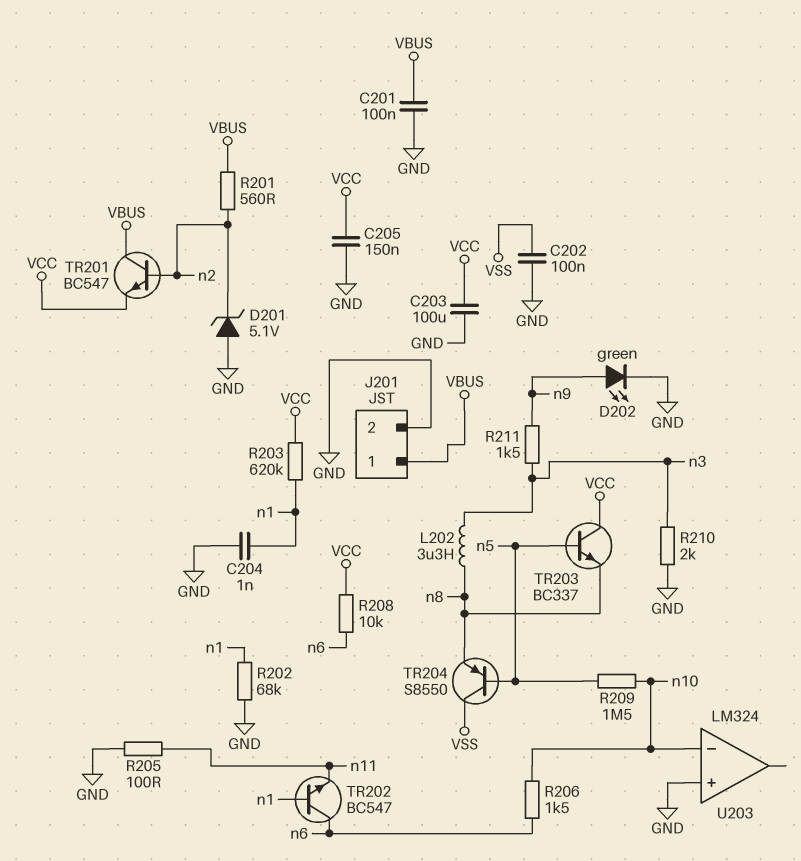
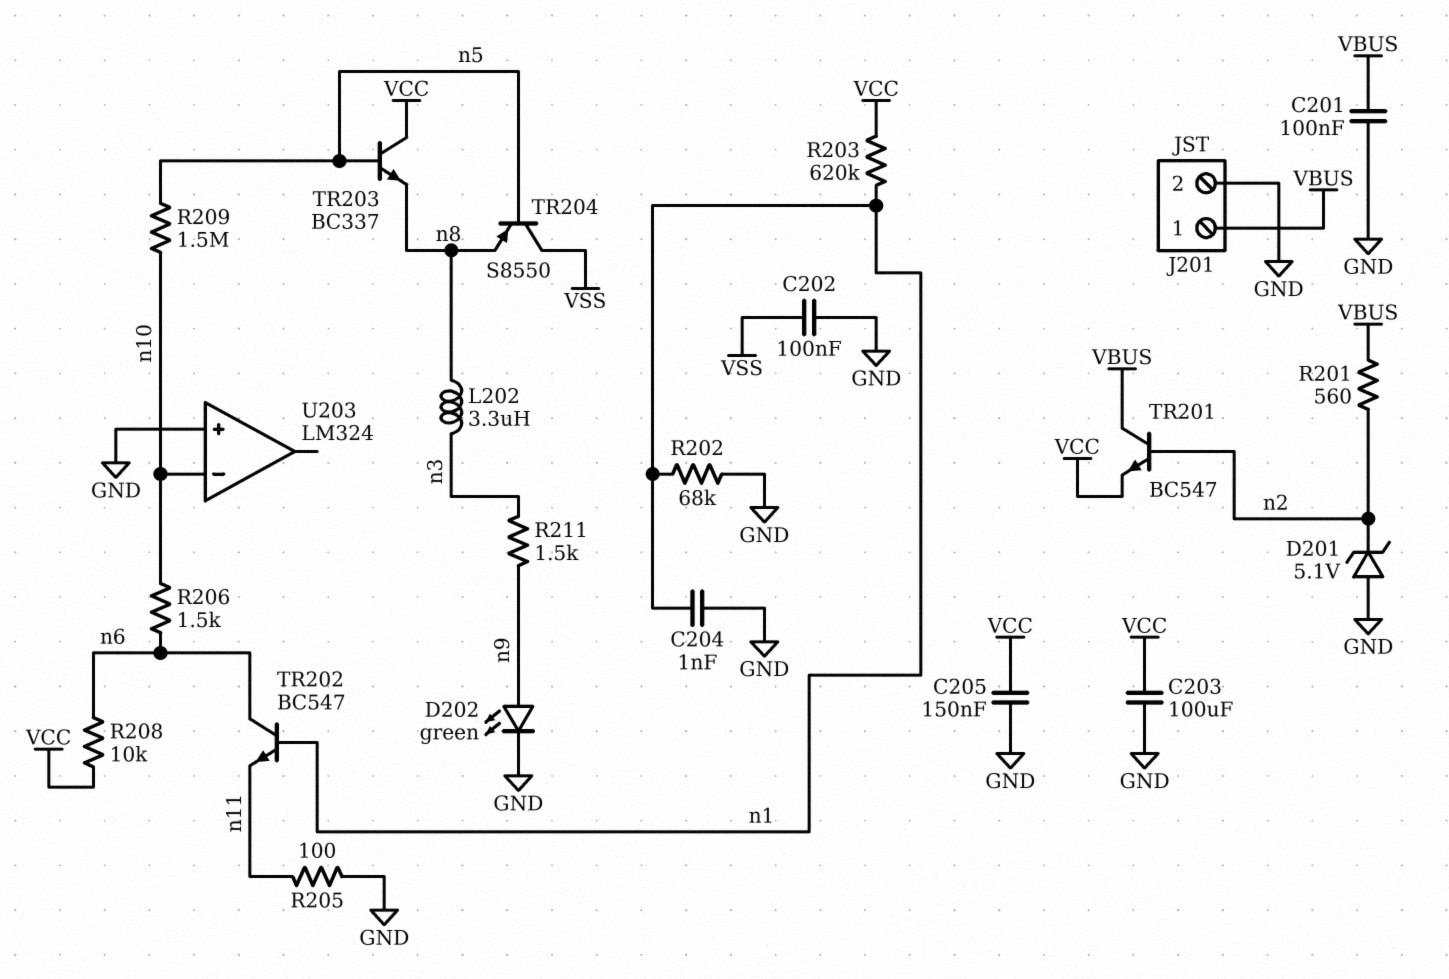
R210: 2k (GND, n3) -> none

